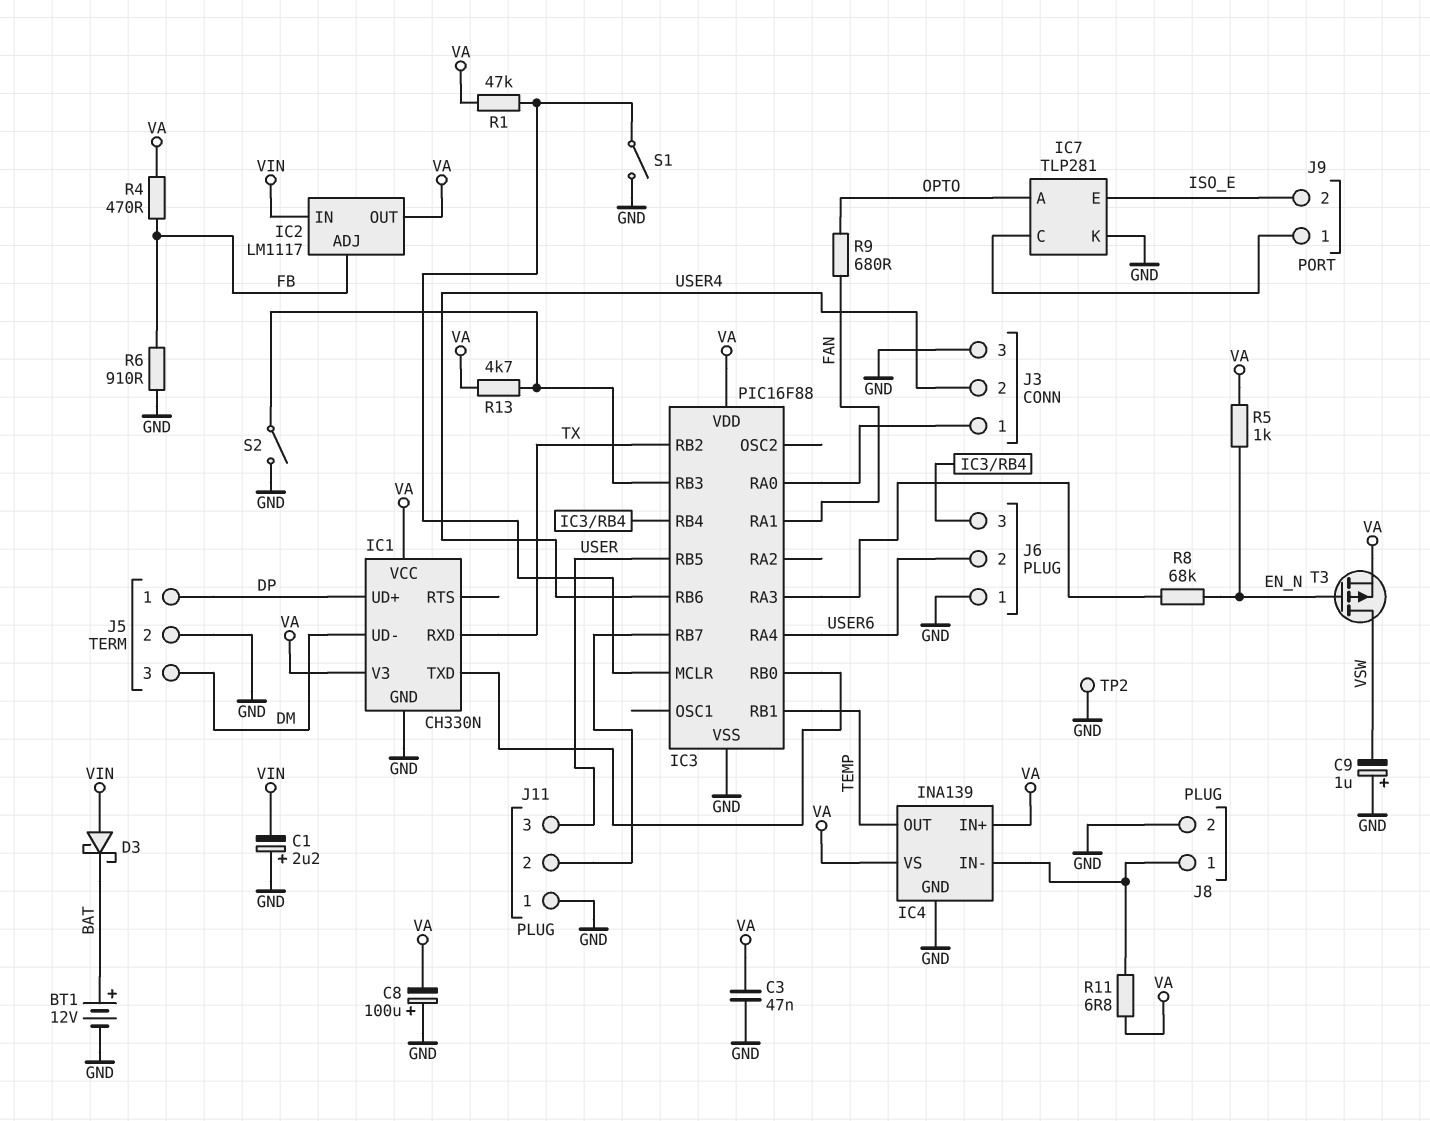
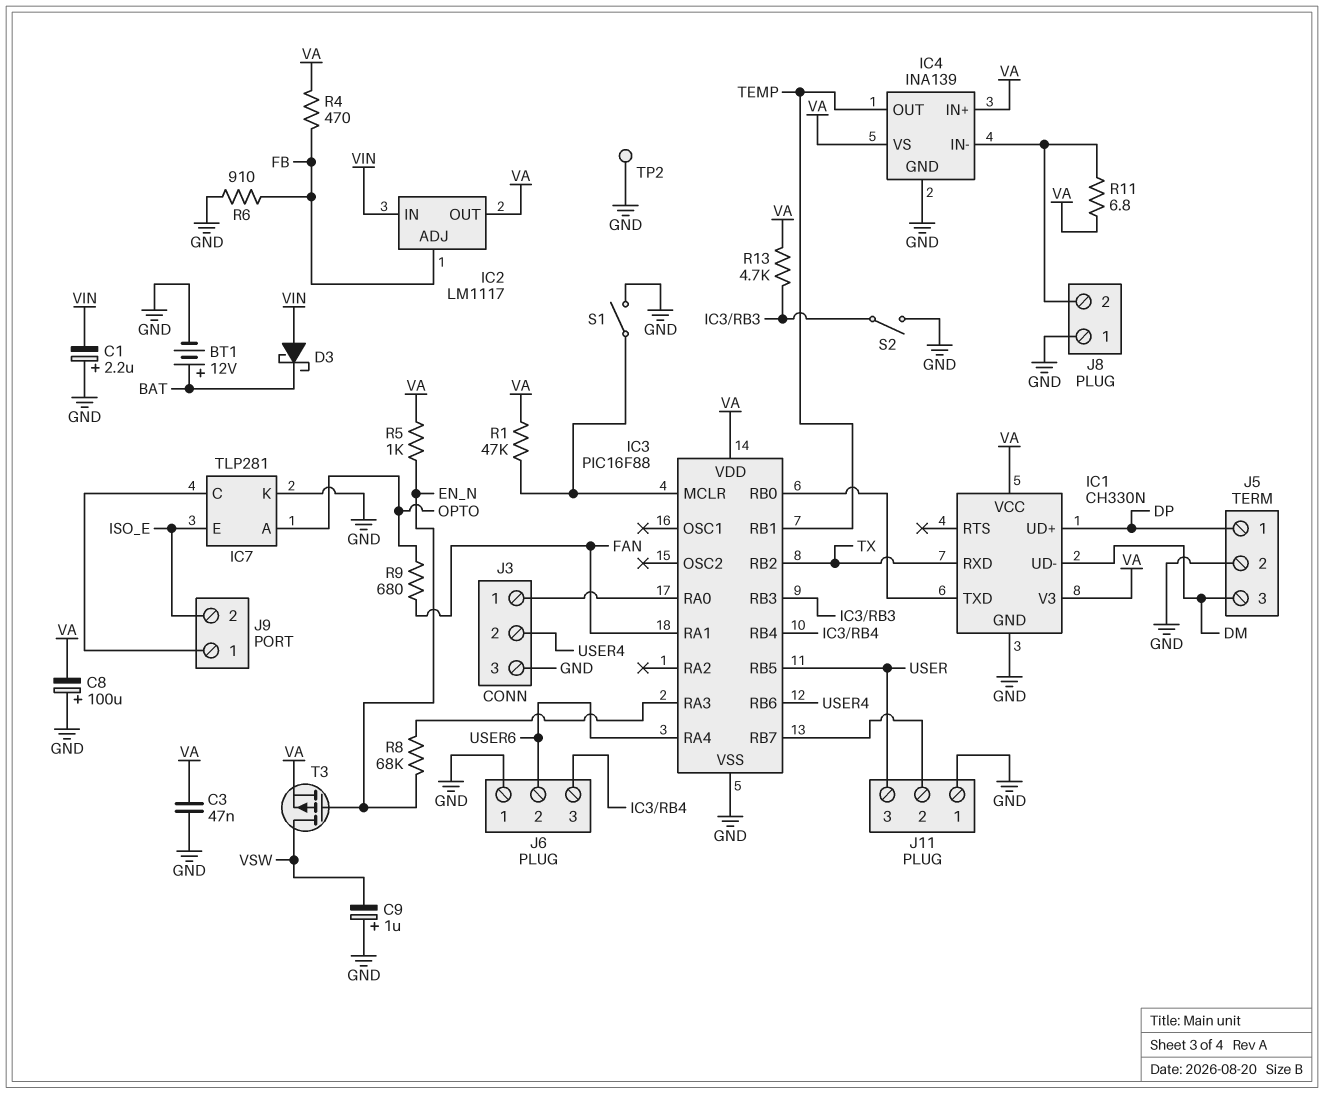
J8 pin 1: IC4/IN- -> GND
J8 pin 2: GND -> IC4/IN-

